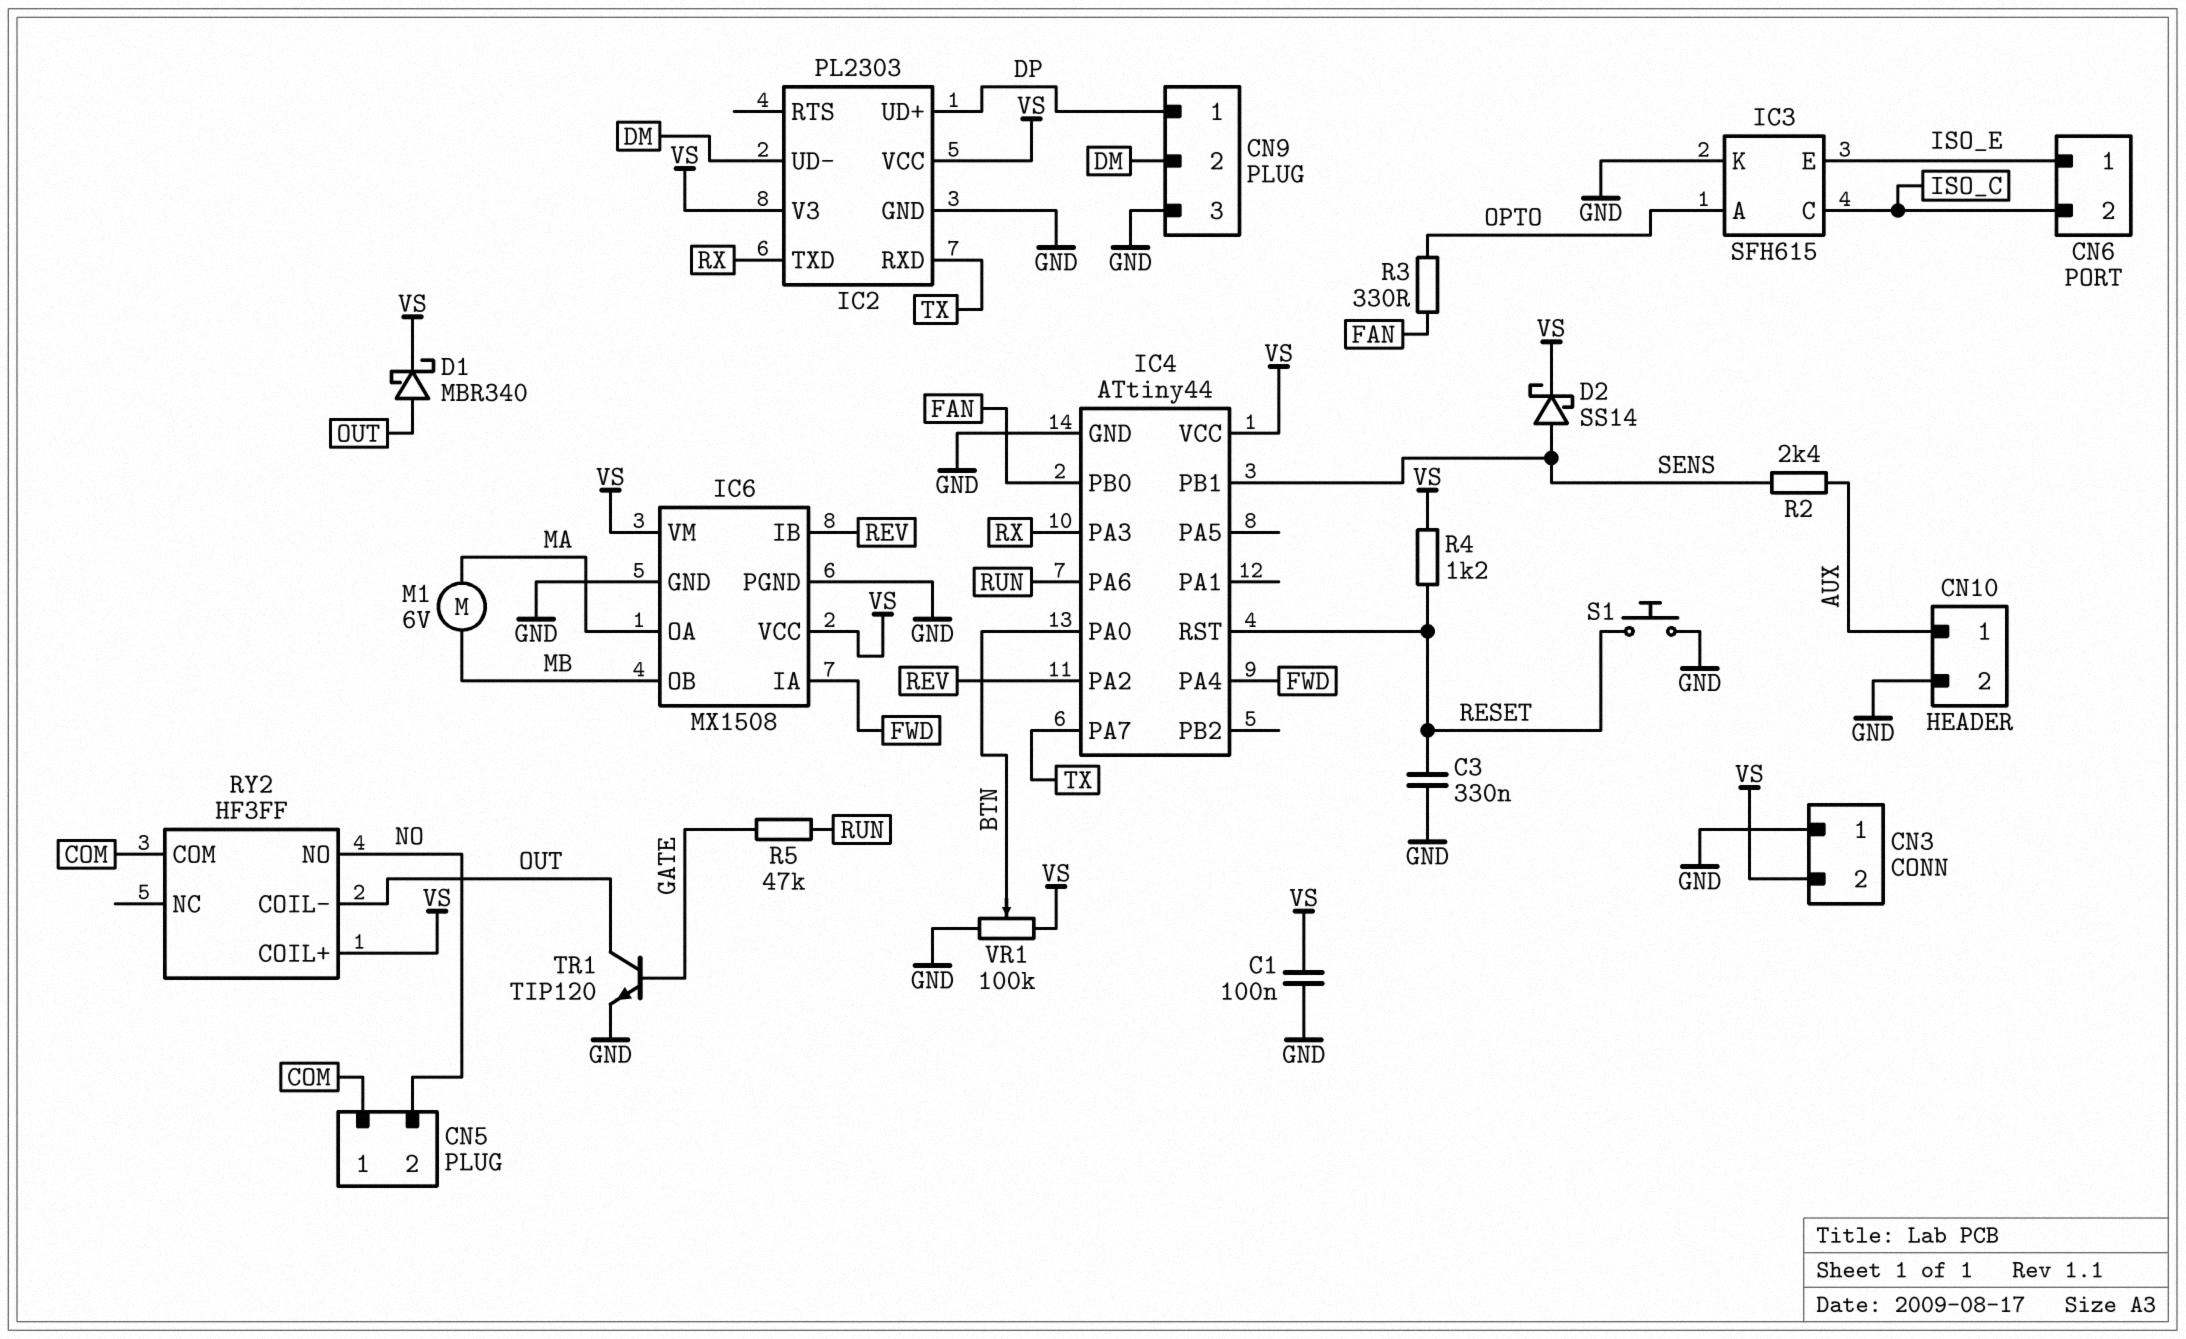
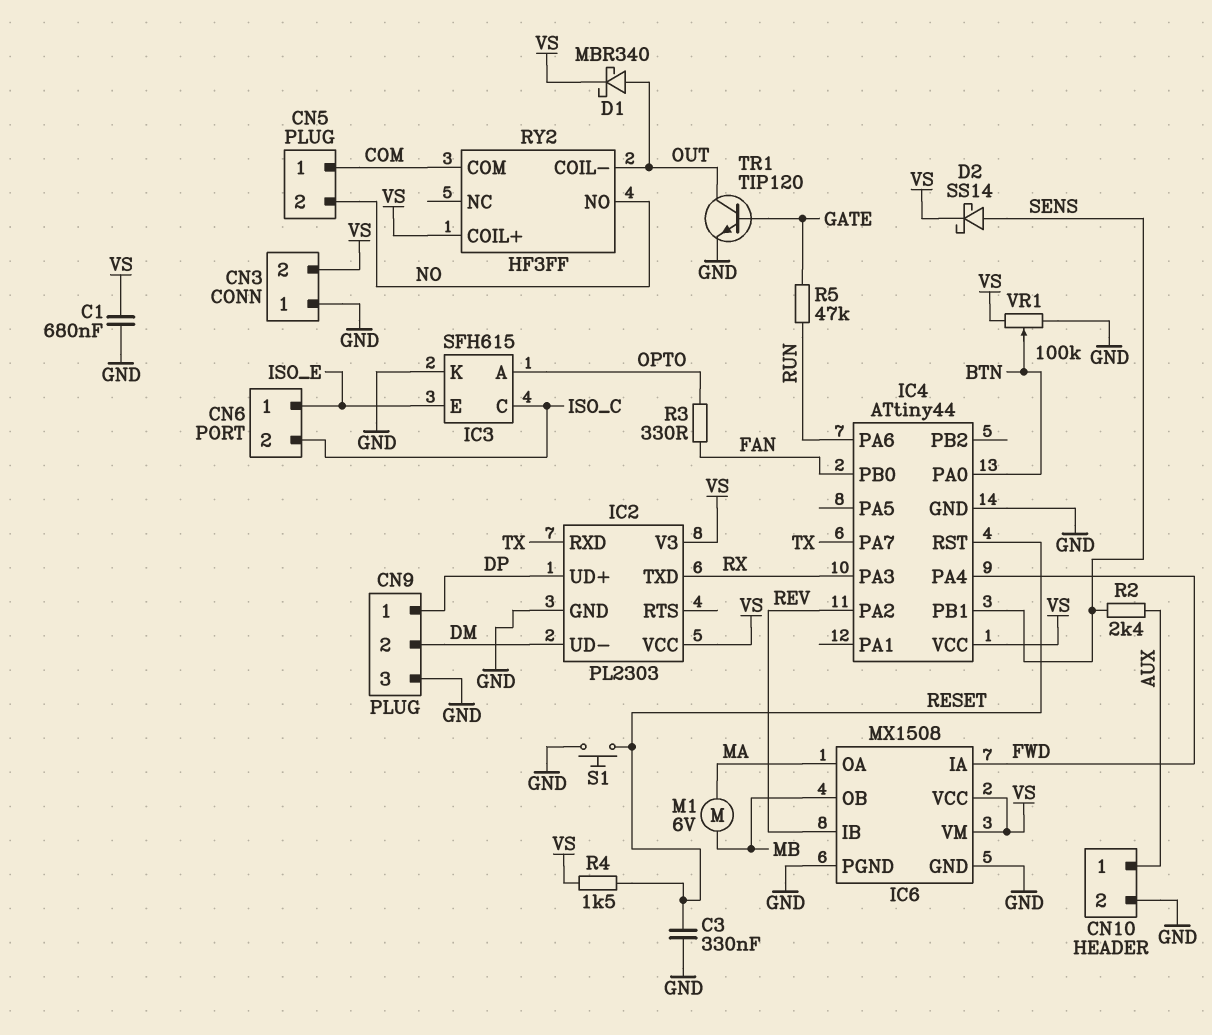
C1: 100nF (GND, VS) -> 680nF (GND, VS)
R4: 1.2k (RESET, VS) -> 1.5k (RESET, VS)

